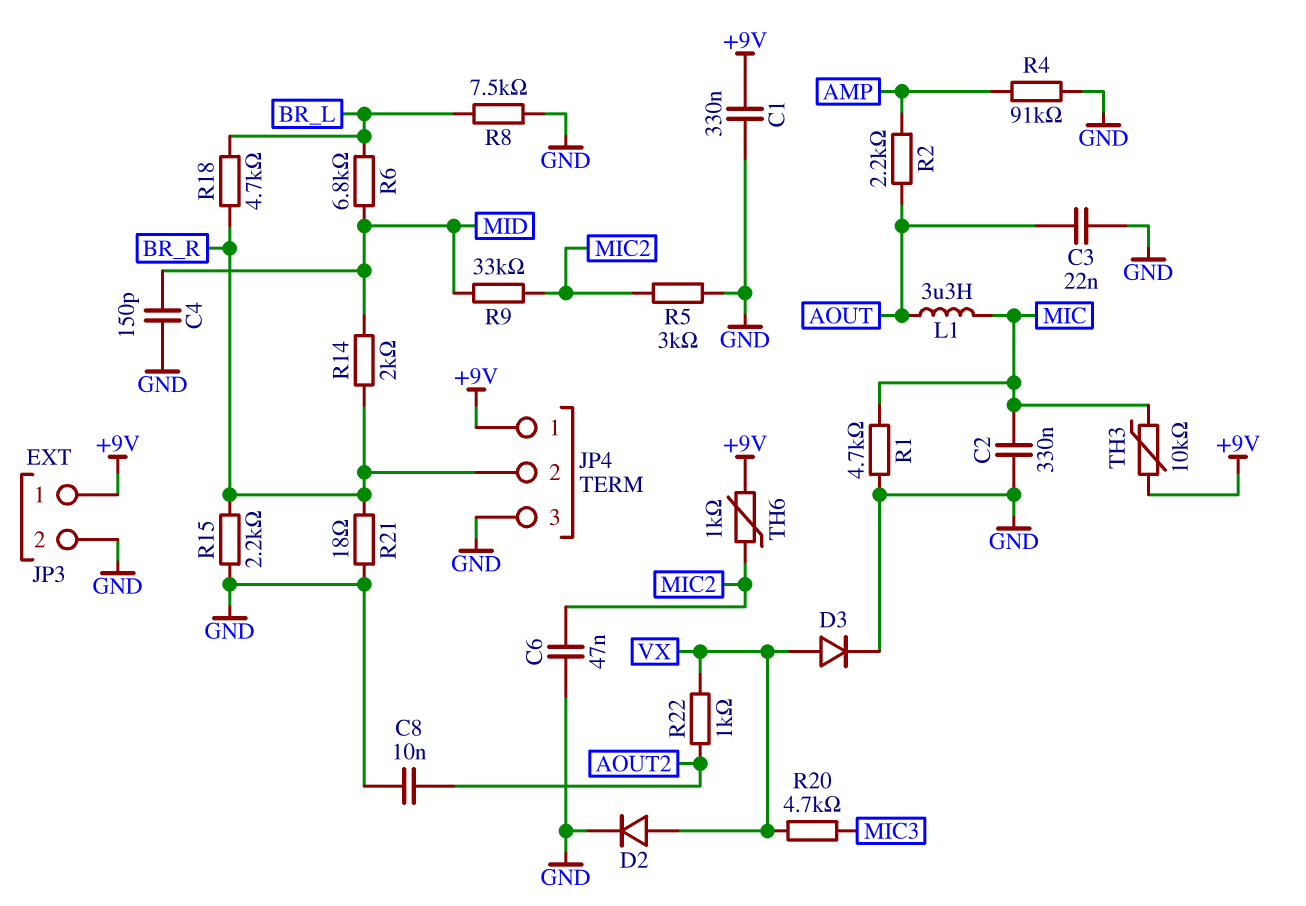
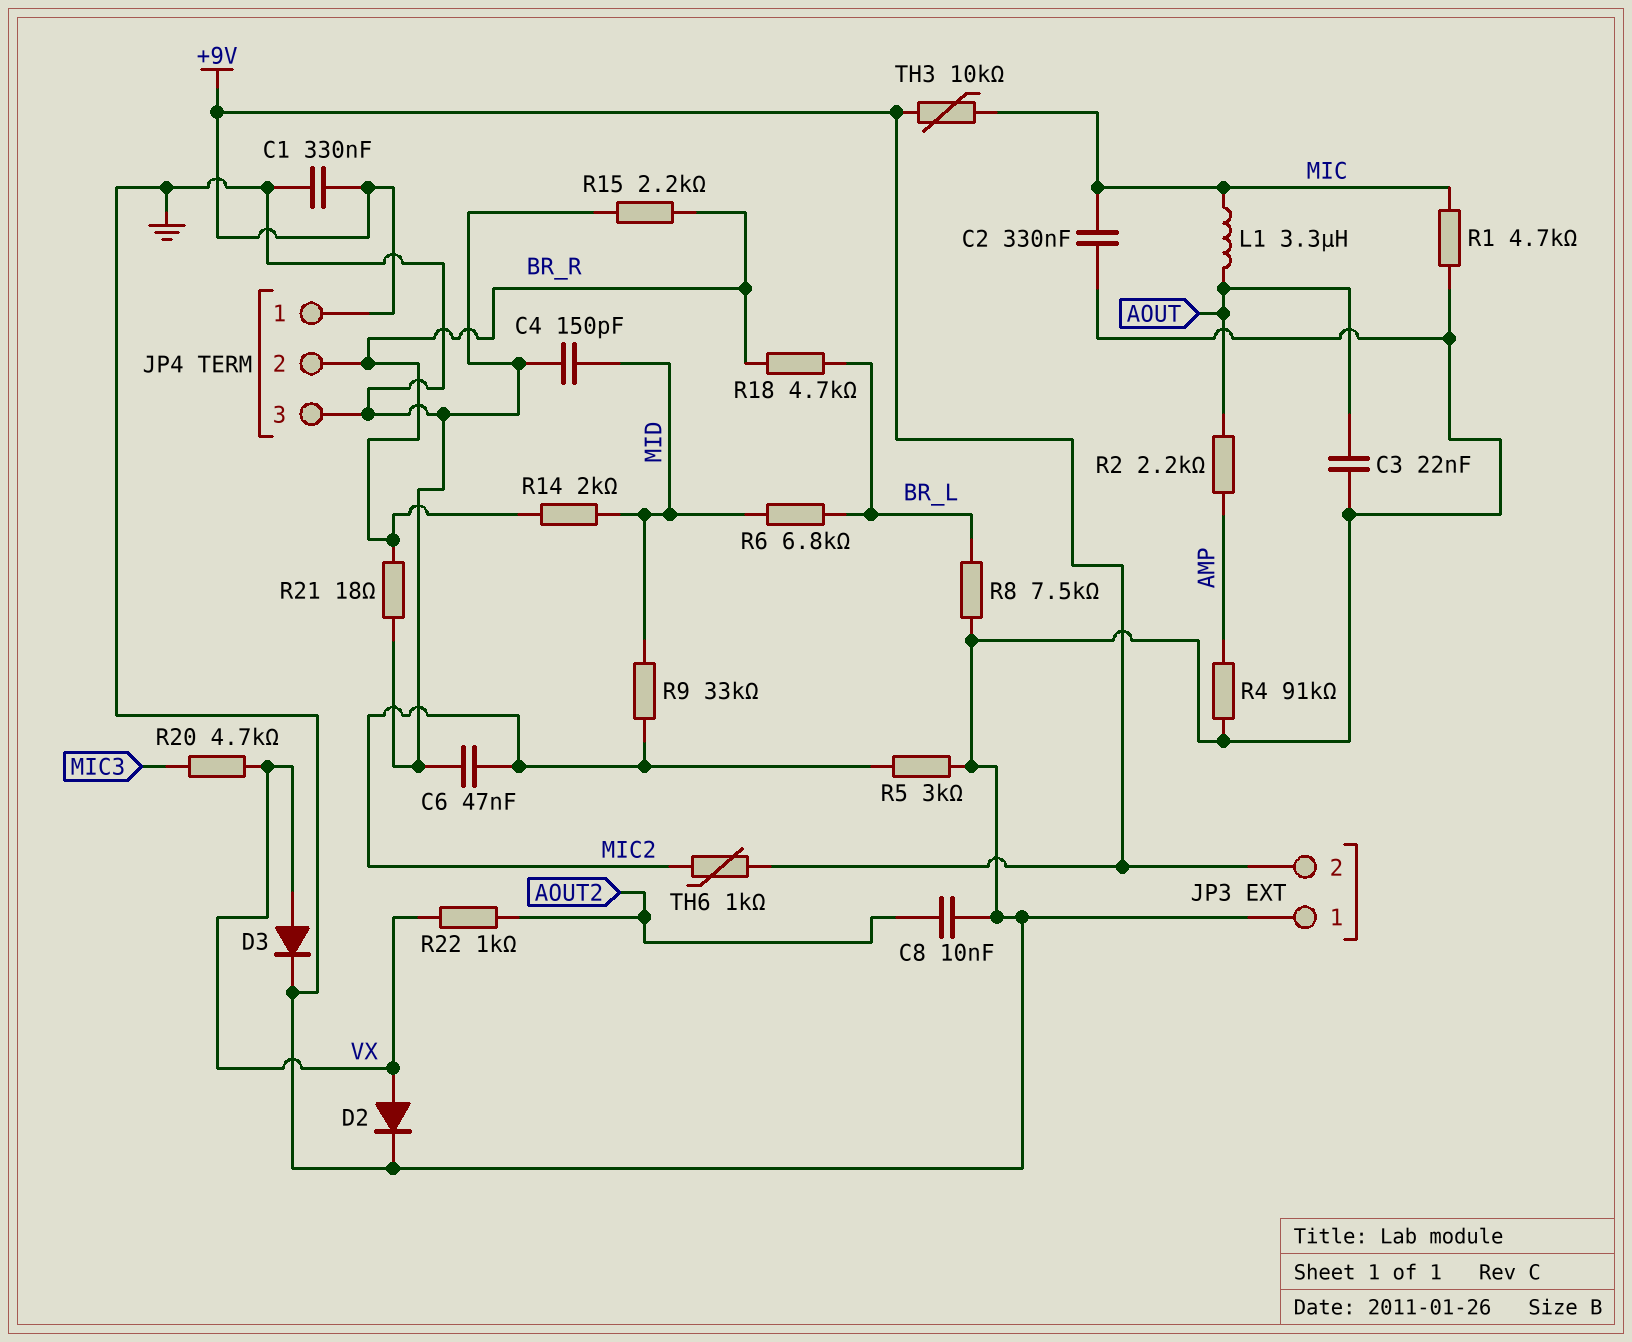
JP3 pin 1: +9V -> GND
JP3 pin 2: GND -> +9V

